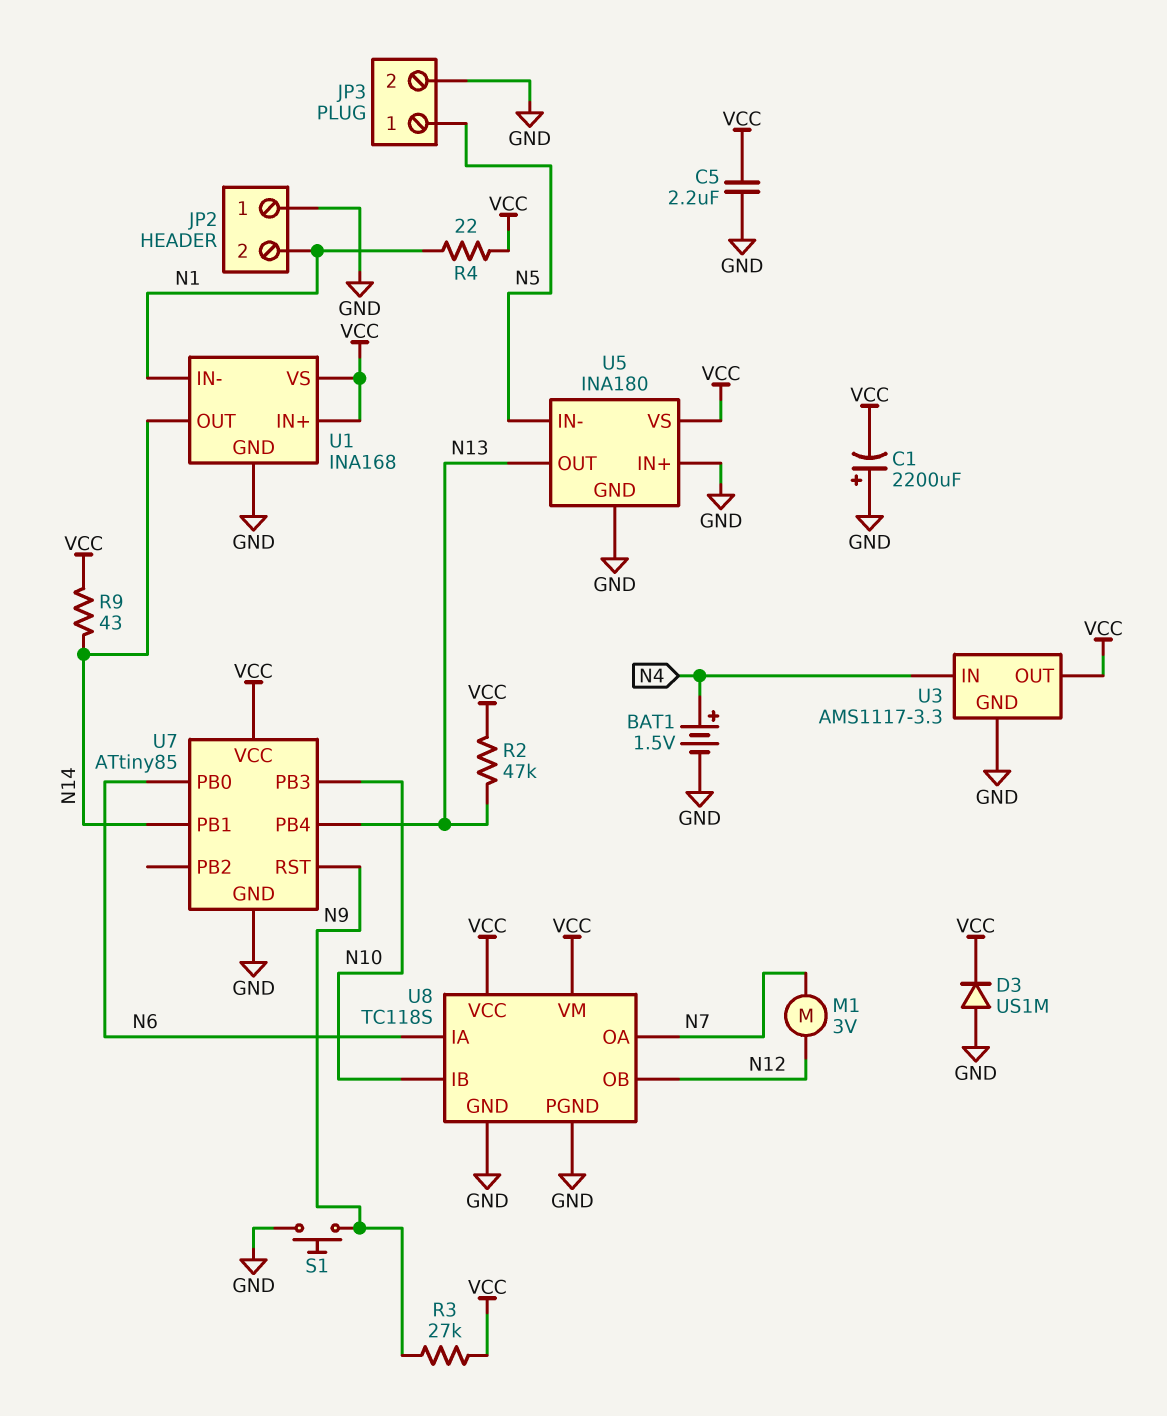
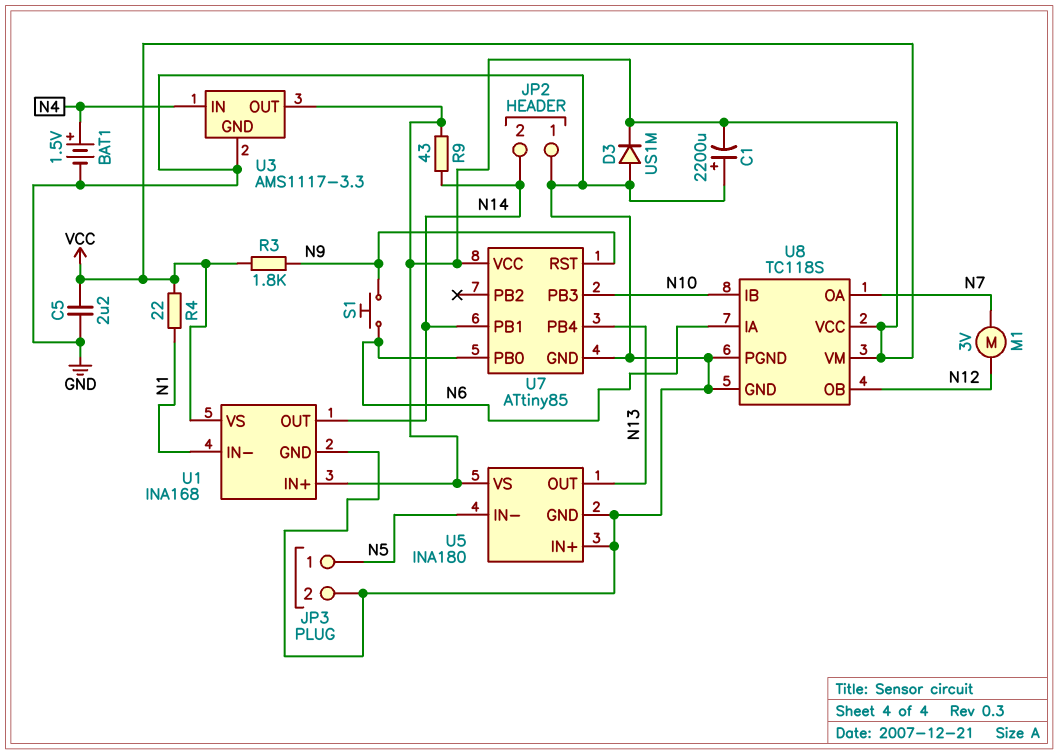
JP2 pin 2: N1 -> N14
R2: 47k (N13, VCC) -> none
R3: 27k (N9, VCC) -> 1.8k (N9, VCC)
S1: button (GND, N9) -> button (N6, N9)

